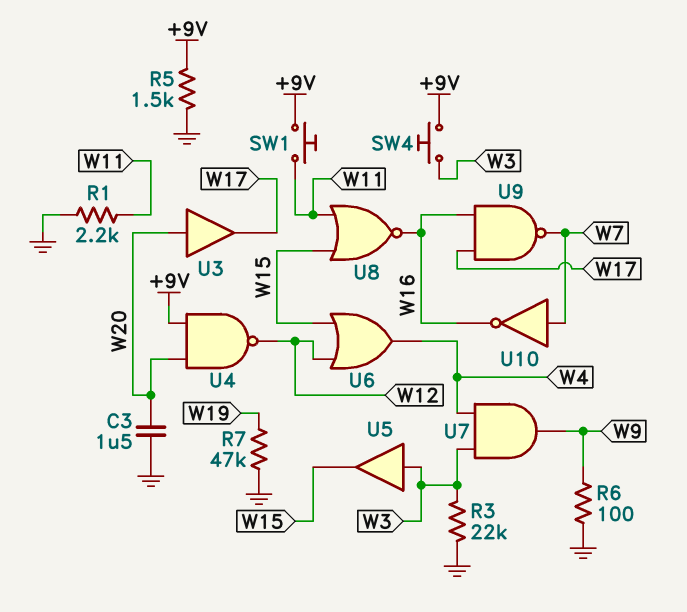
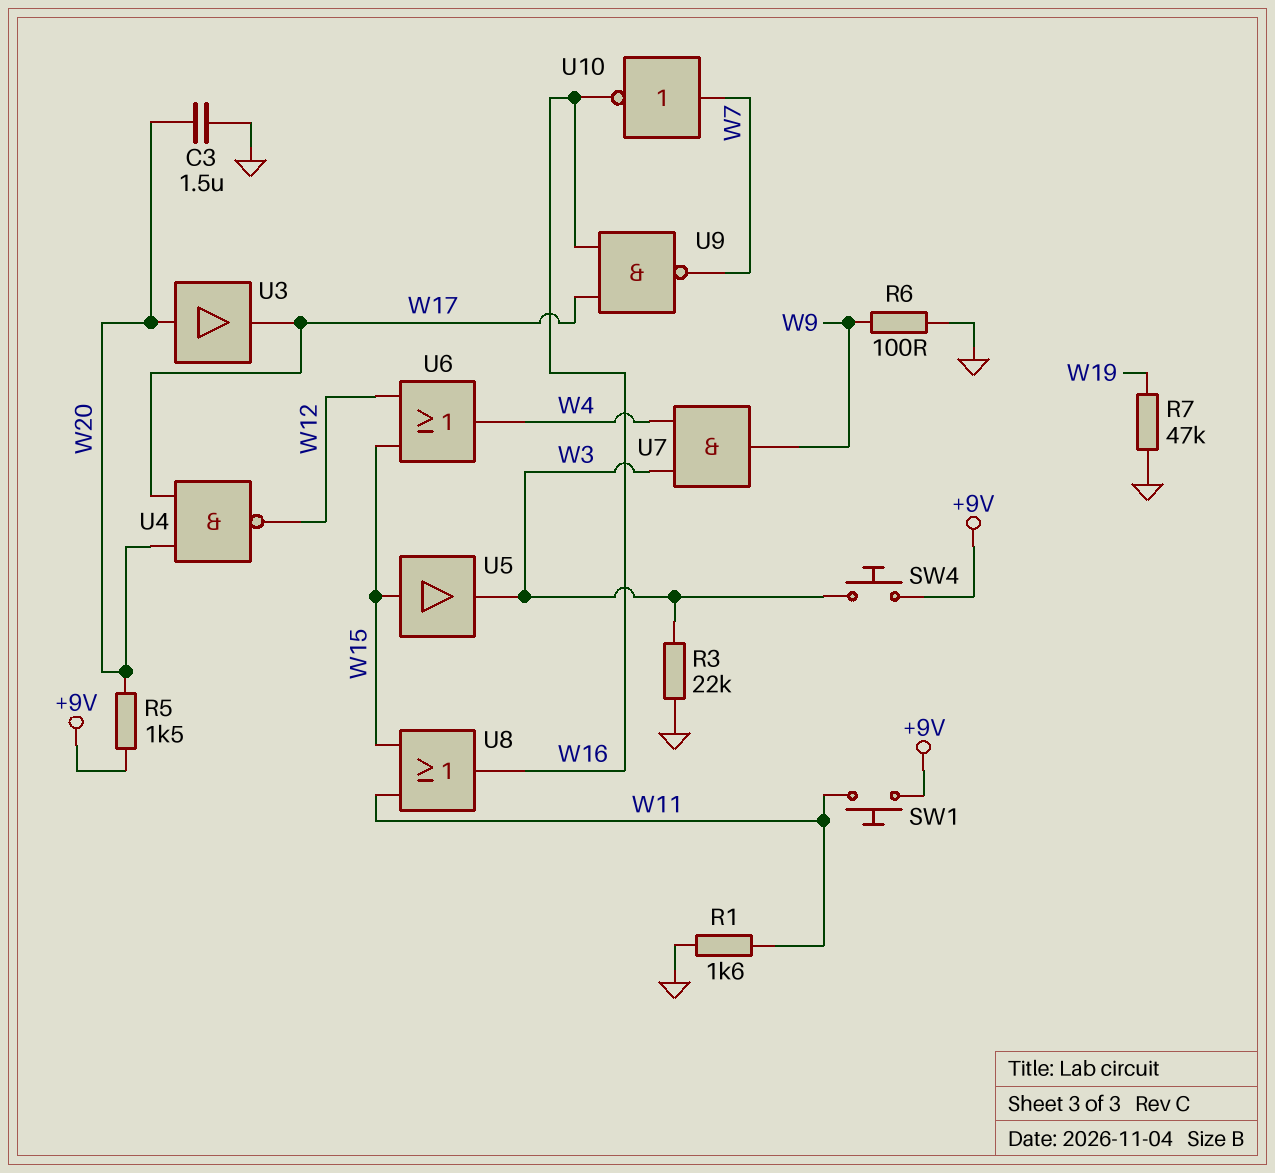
R1: 2.2k (GND, W11) -> 1.6k (GND, W11)
R5: 1.5k (+9V, GND) -> 1.5k (+9V, W20)
U4: NAND (in +9V, in W20, out W12) -> NAND (in W17, in W20, out W12)
U5: buffer (in W3, out W15) -> buffer (in W15, out W3)
U8: NOR (in W11, in W15, out W16) -> OR (in W11, in W15, out W16)

